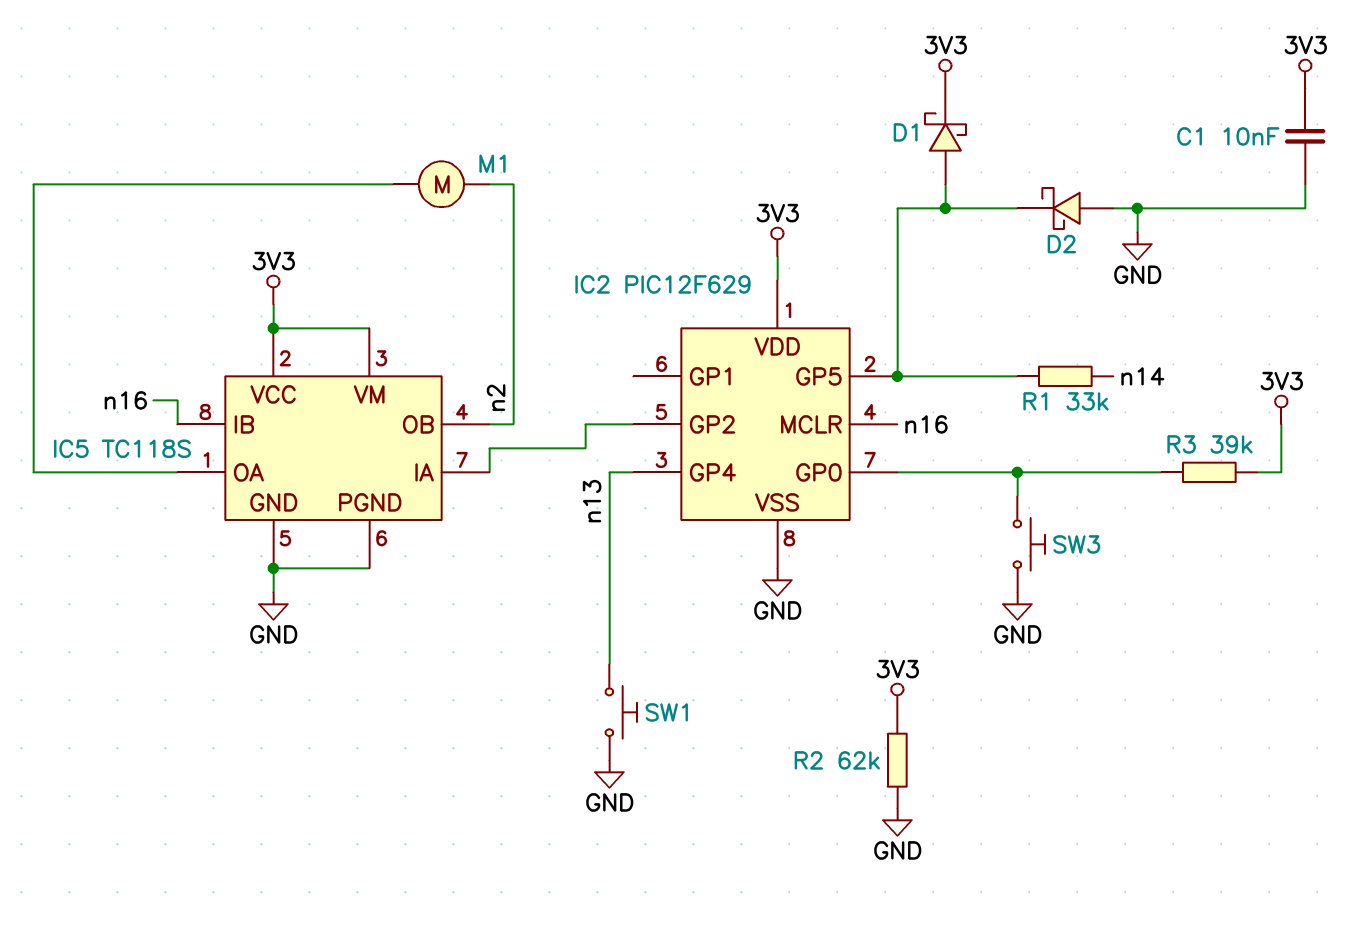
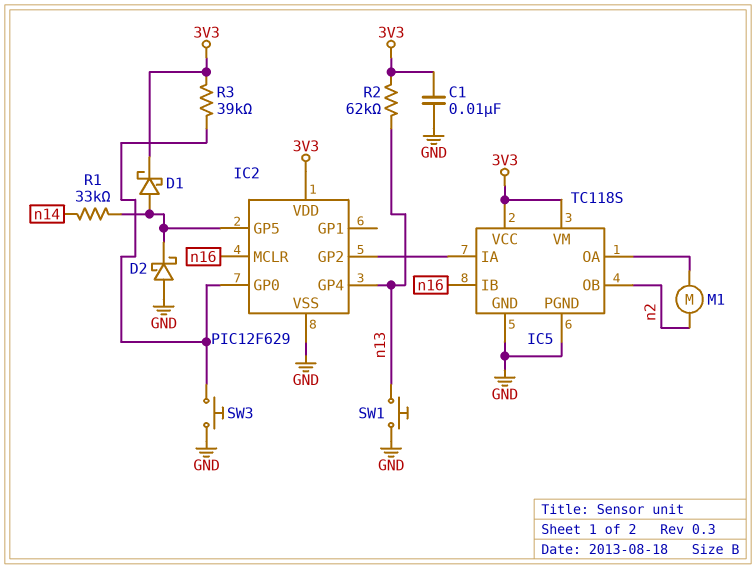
R2: 62k (3V3, GND) -> 62k (3V3, n13)

